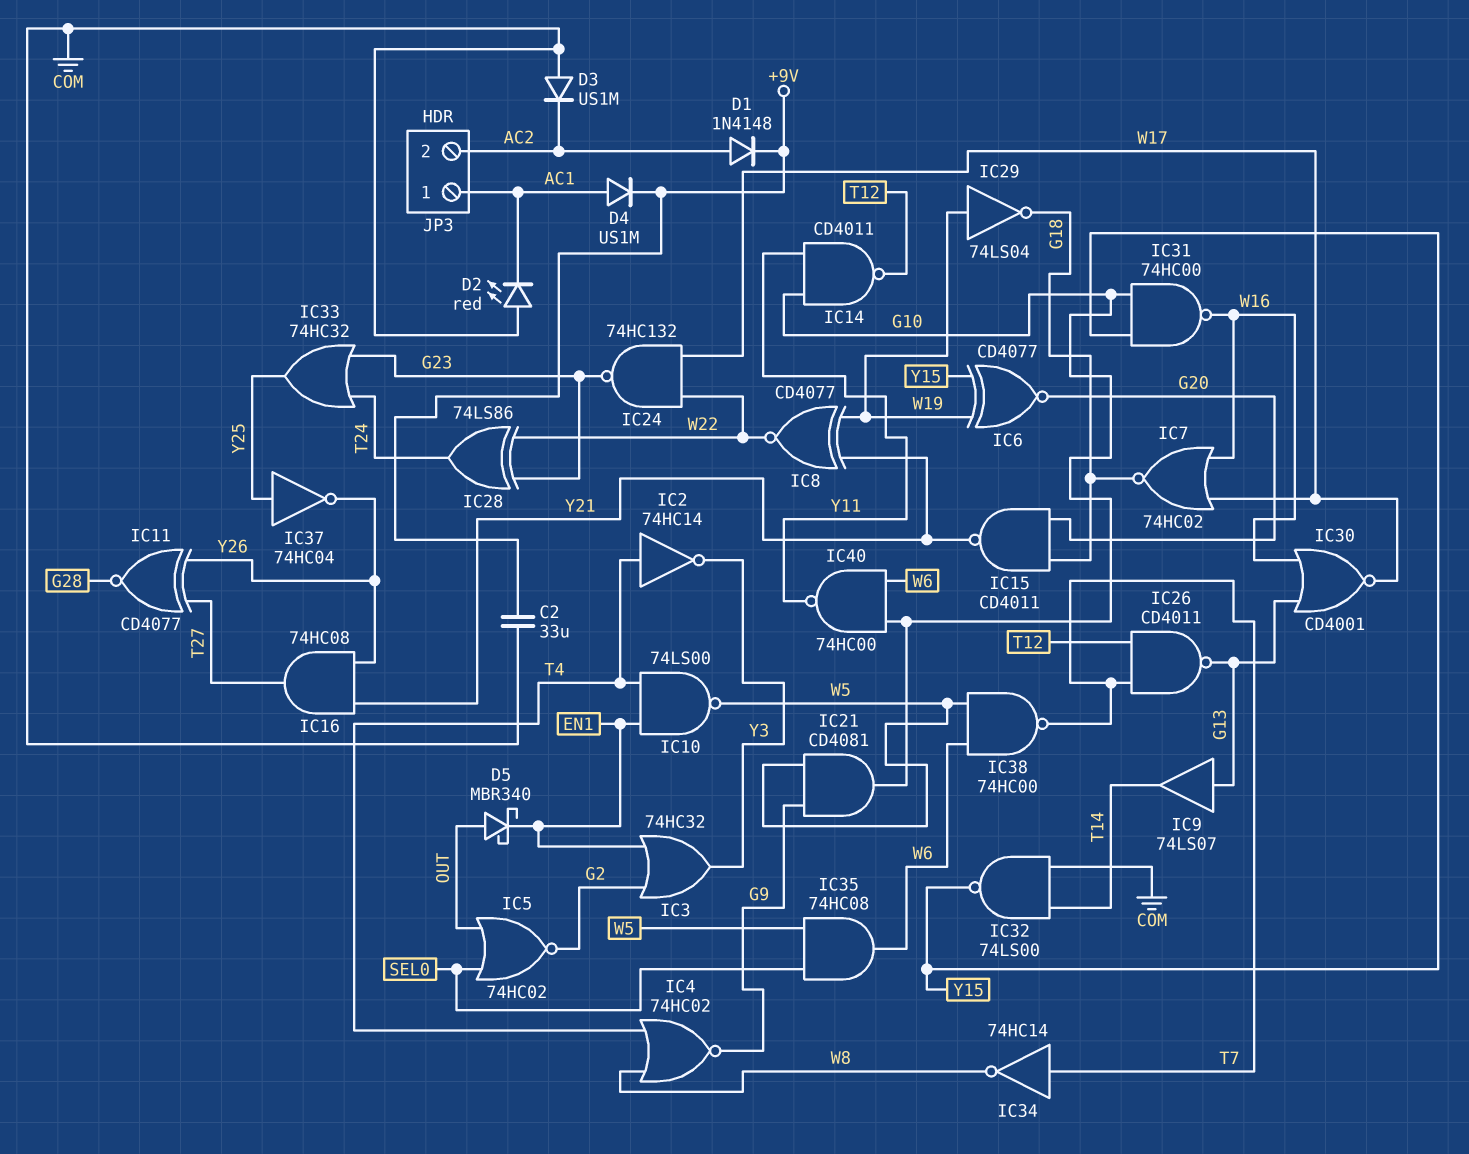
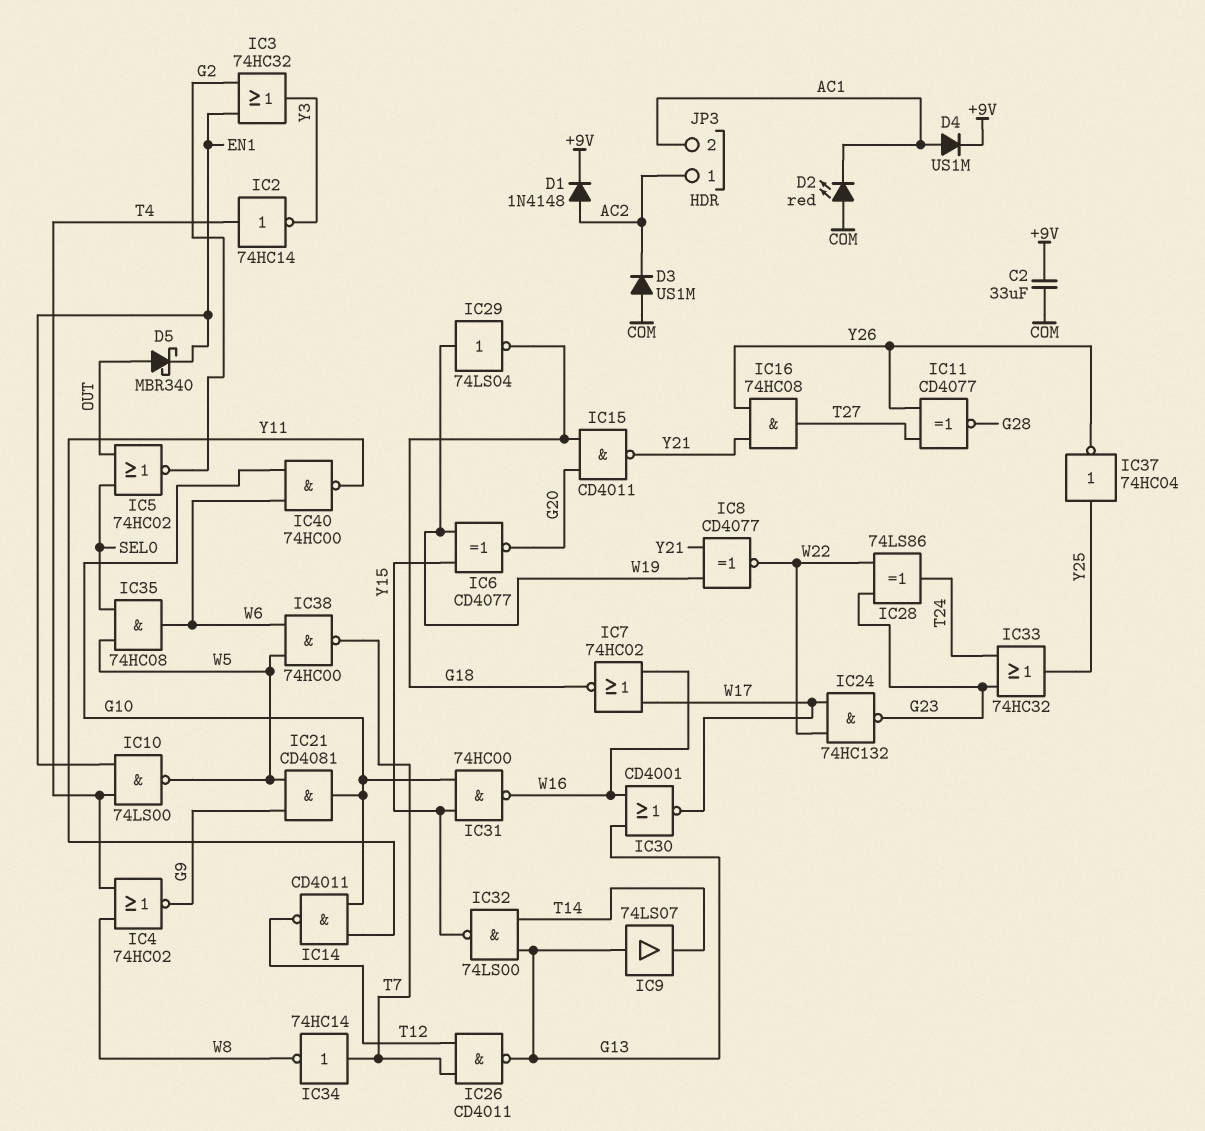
IC32: NAND 74LS00 (in COM, in T14, out Y15) -> NAND 74LS00 (in G13, in T14, out Y15)
JP3 pin 1: AC1 -> AC2
JP3 pin 2: AC2 -> AC1

